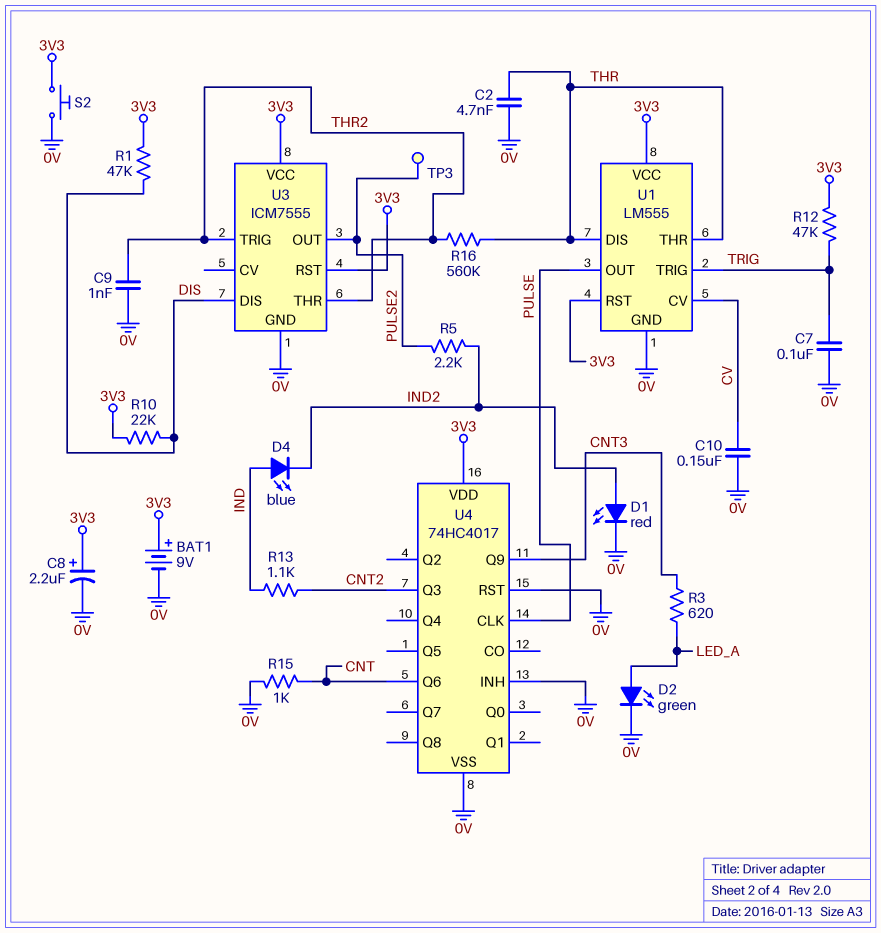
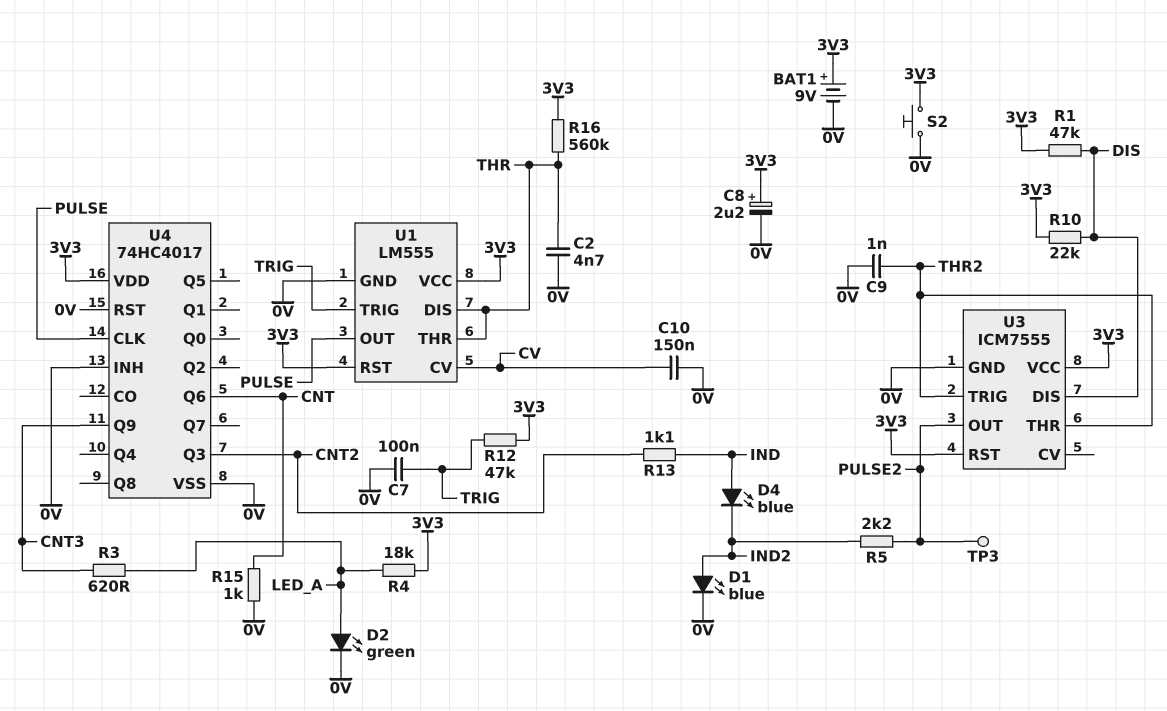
D1: LED red (A IND2, K 0V) -> LED blue (A IND2, K 0V)
R4: none -> 18k (3V3, LED_A)
R16: 560k (THR, THR2) -> 560k (3V3, THR)

